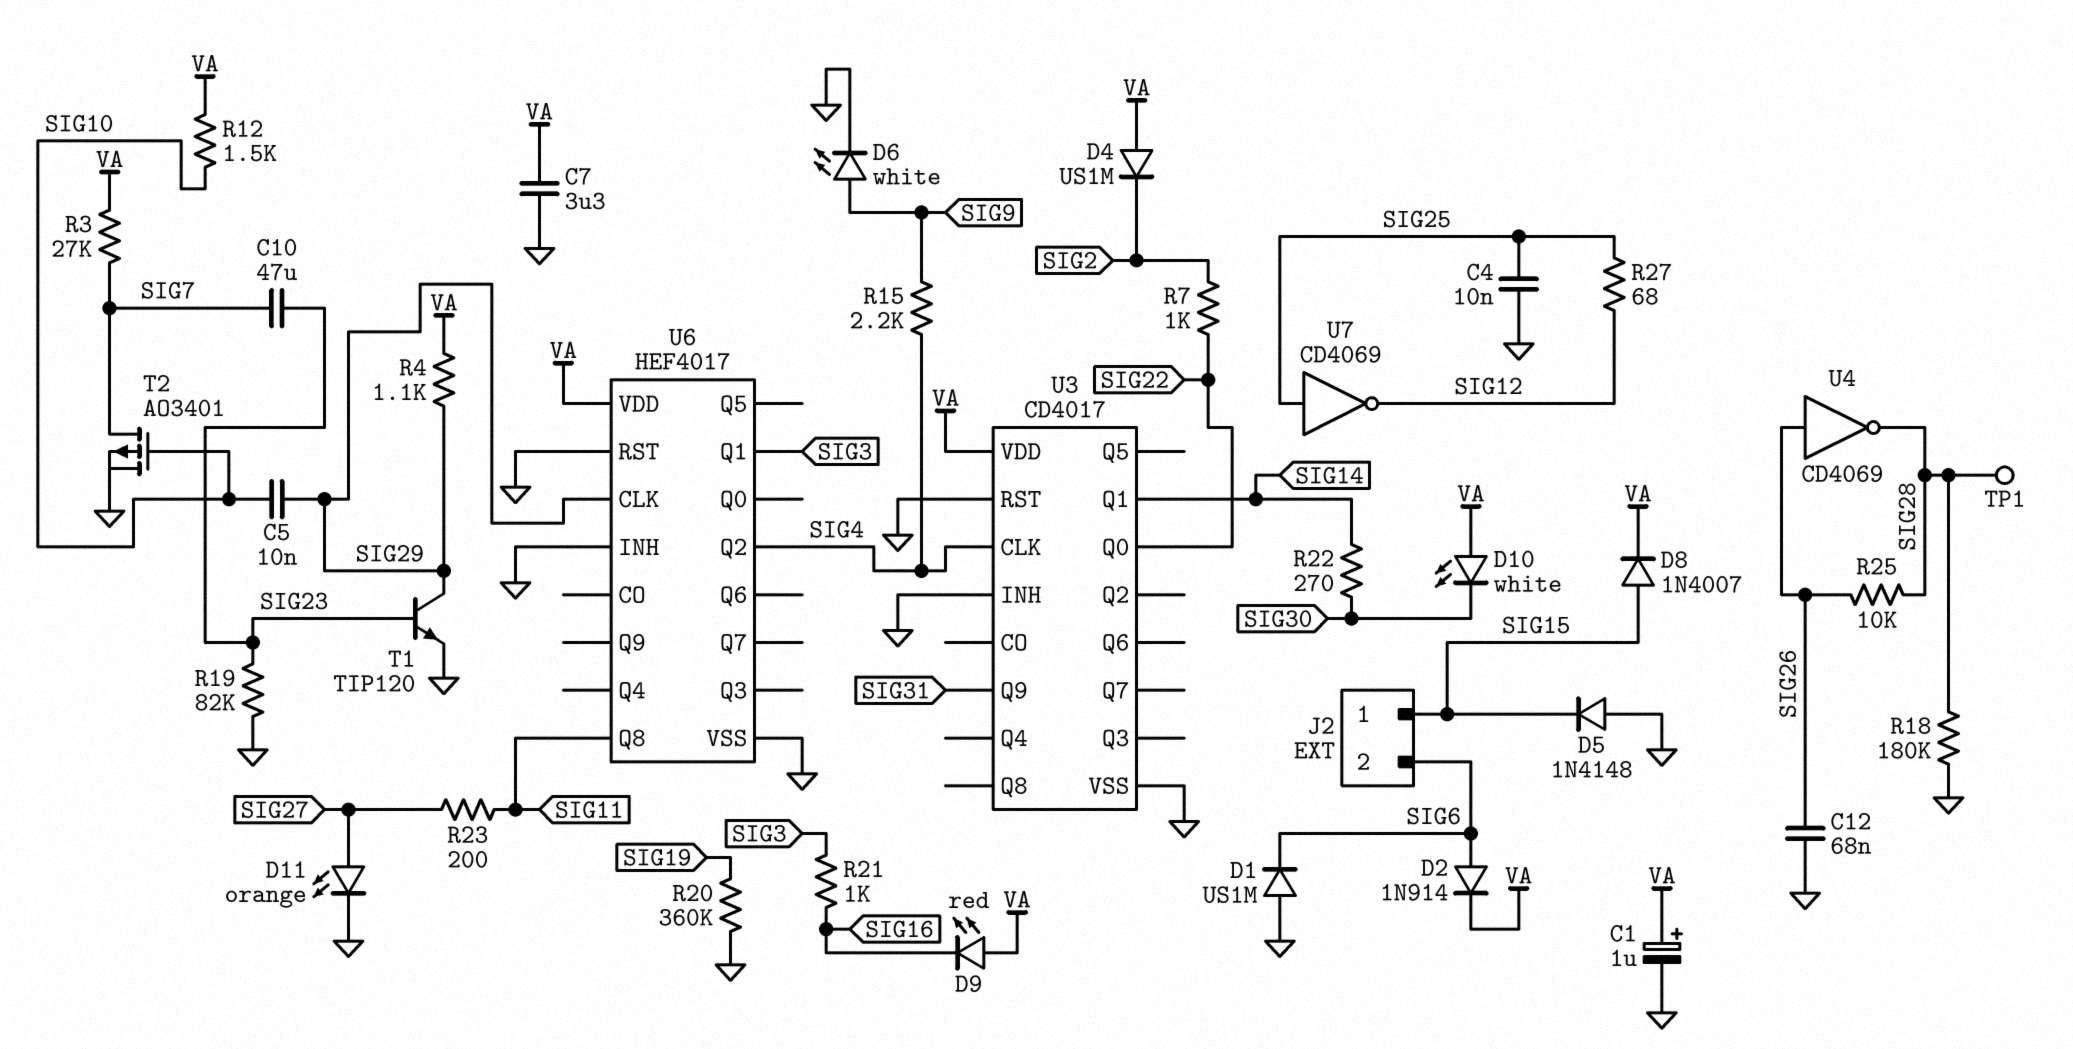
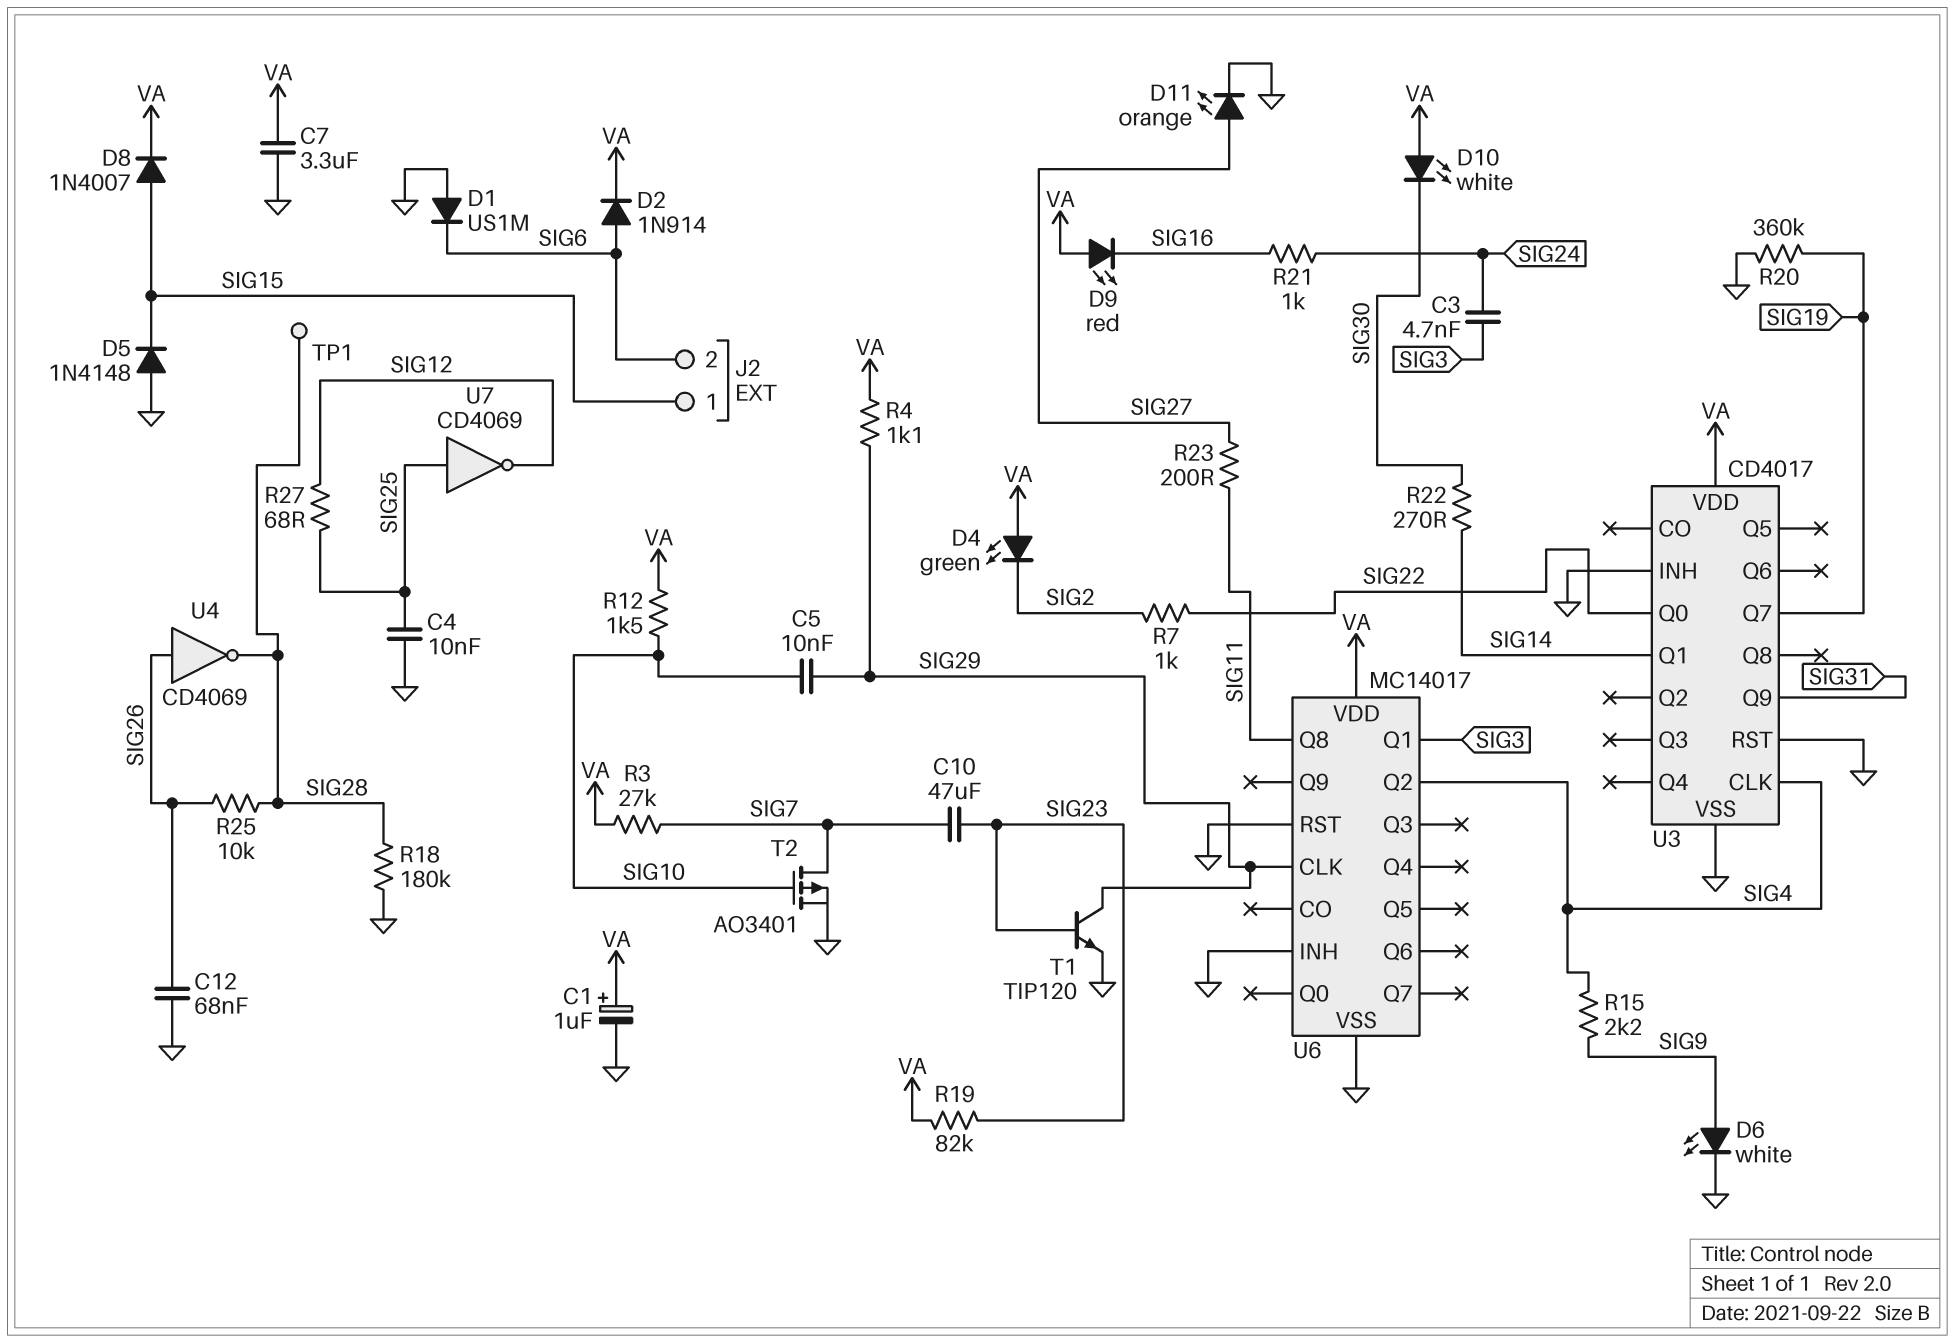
C3: none -> 4.7nF (SIG3, SIG24)
D4: diode US1M (A VA, K SIG2) -> LED green (A VA, K SIG2)
R19: 82k (GND, SIG23) -> 82k (SIG23, VA)
R21: 1k (SIG3, SIG16) -> 1k (SIG16, SIG24)
U3 pin Q7: none -> SIG19
U6: HEF4017 -> MC14017

